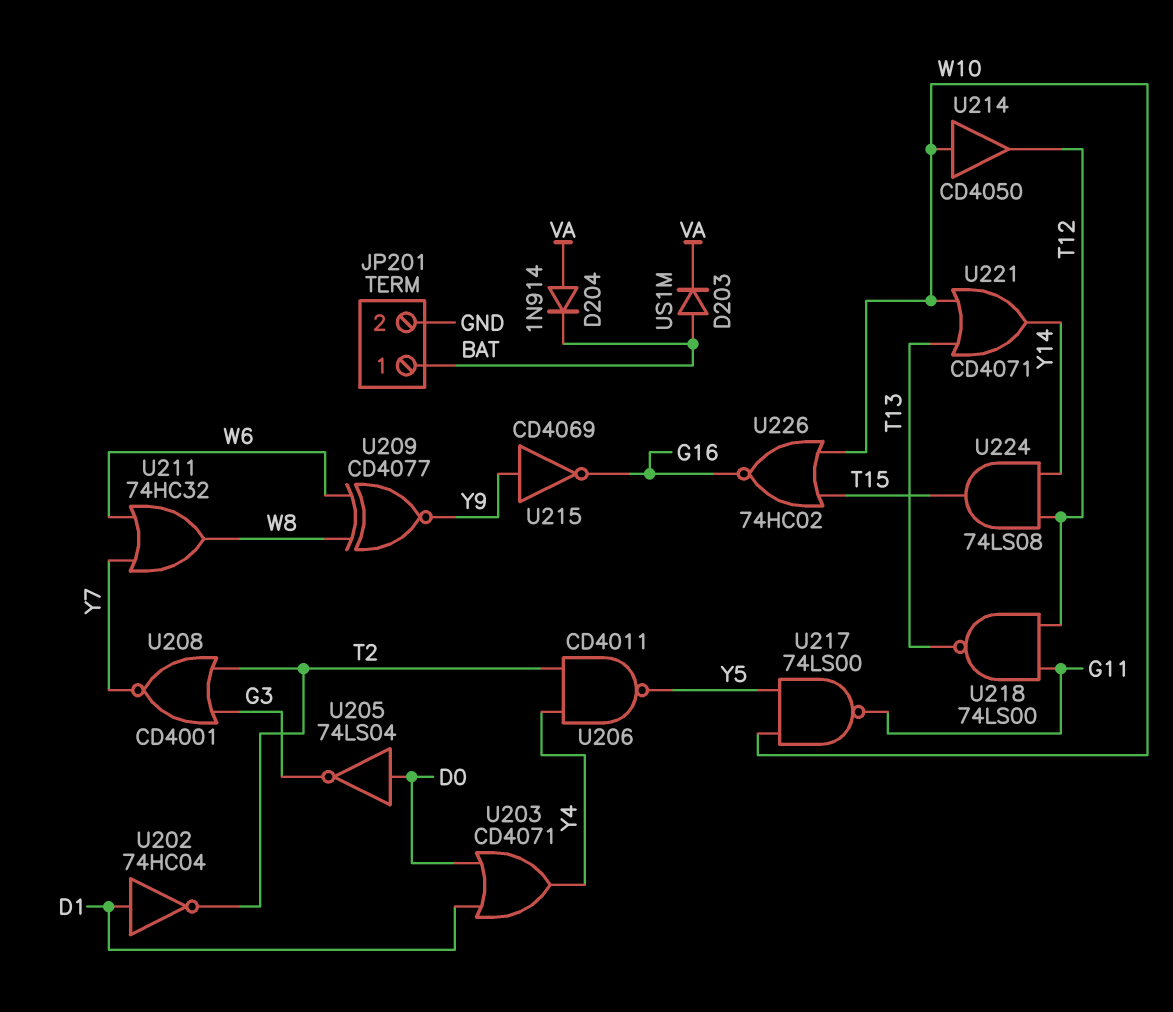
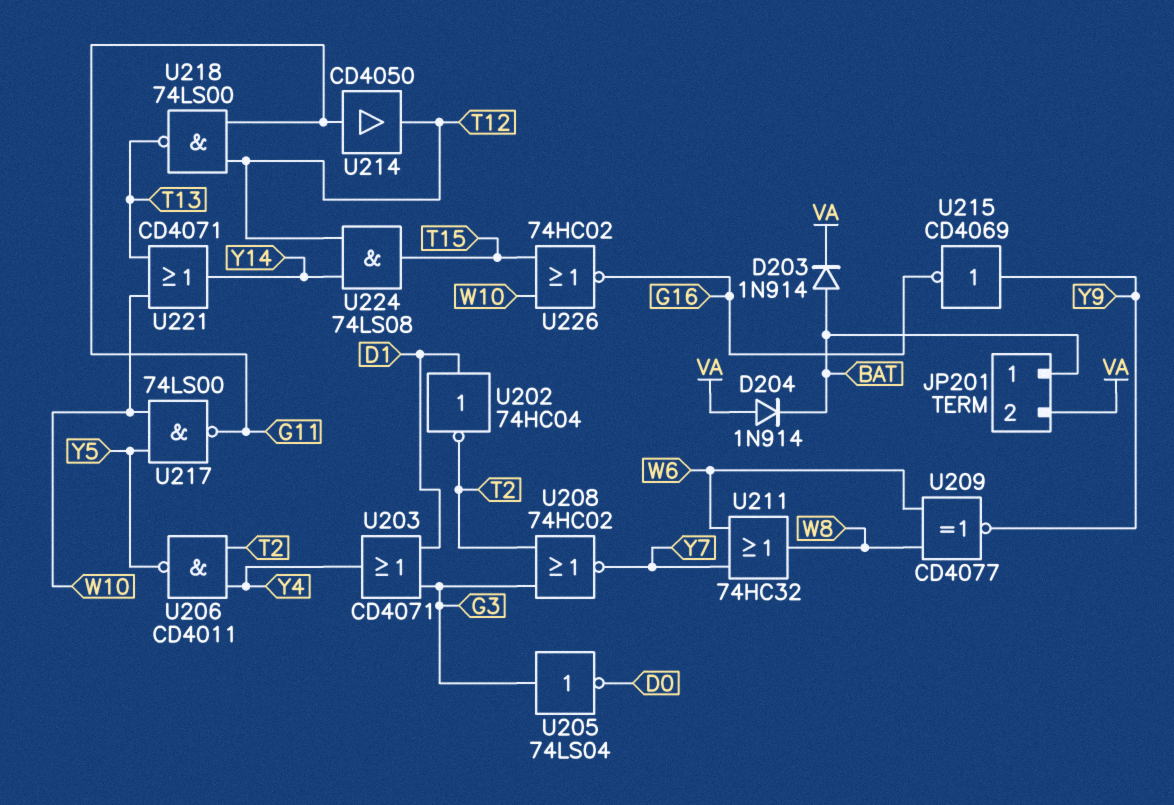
D203: diode US1M (A BAT, K VA) -> diode 1N914 (A BAT, K VA)
JP201 pin 2: GND -> VA
U203: OR CD4071 (in D0, in D1, out Y4) -> OR CD4071 (in D1, in G3, out Y4)
U205: NOT 74LS04 (in D0, out G3) -> NOT 74LS04 (in G3, out D0)
U208: NOR CD4001 (in G3, in T2, out Y7) -> NOR 74HC02 (in G3, in T2, out Y7)
U214: buffer CD4050 (in W10, out T12) -> buffer CD4050 (in G11, out T12)

